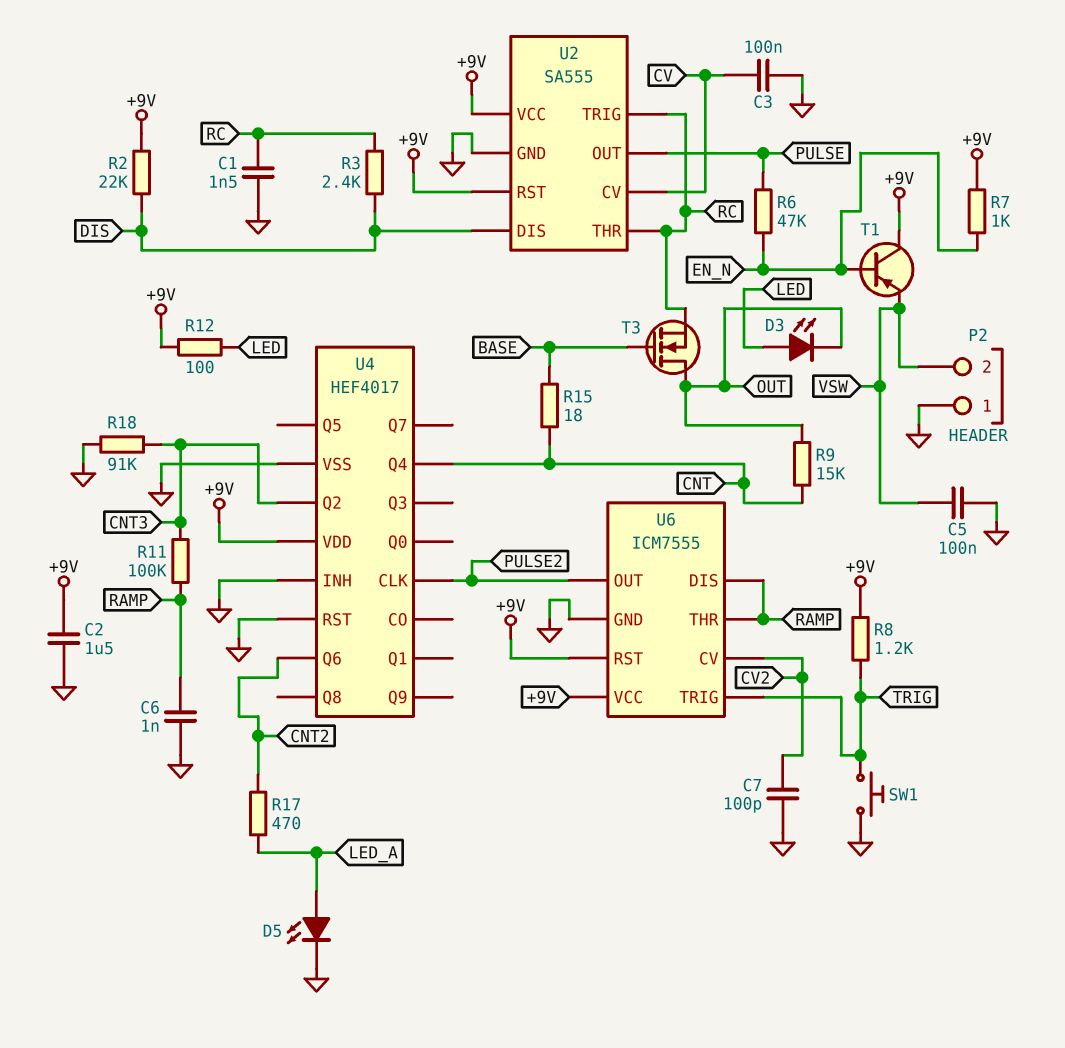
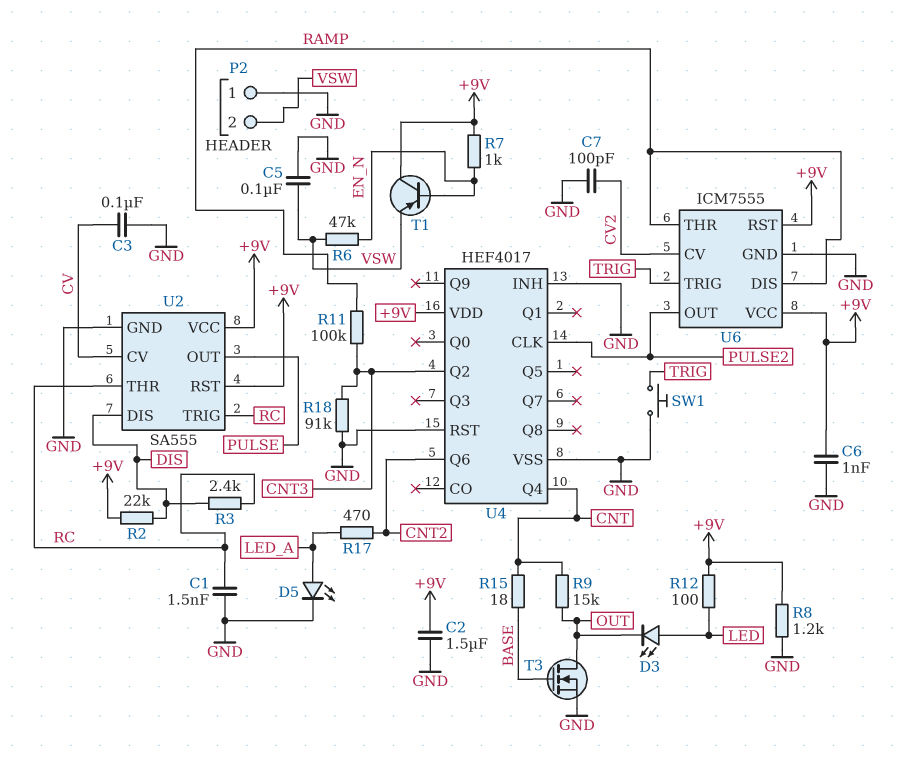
C6: 1nF (GND, RAMP) -> 1nF (+9V, GND)
R6: 47k (EN_N, PULSE) -> 47k (EN_N, VSW)
R8: 1.2k (+9V, TRIG) -> 1.2k (+9V, GND)
T3: NMOS (G BASE, D OUT, S RC) -> NMOS (G BASE, D OUT, S GND)

